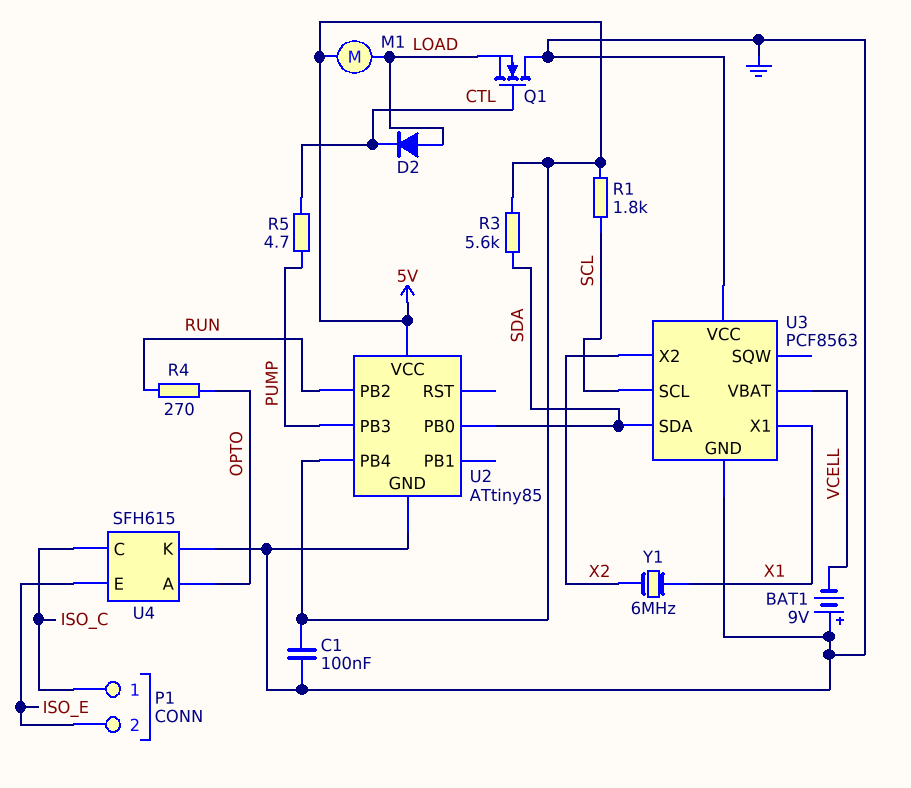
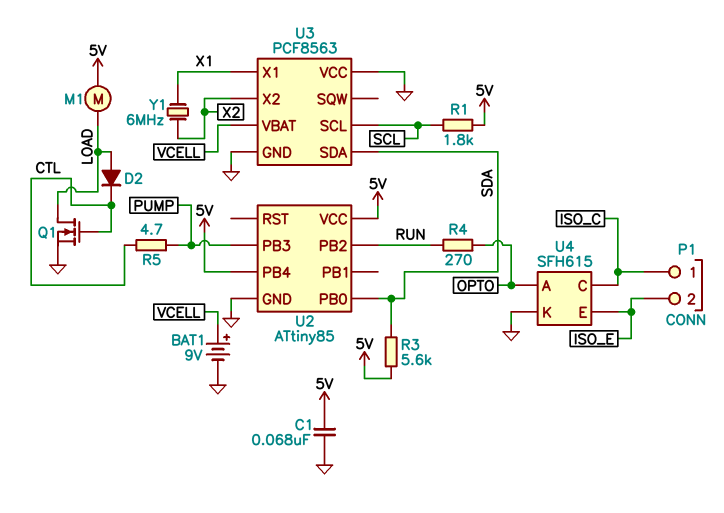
BAT1: 9V (plus GND, minus VCELL) -> 9V (plus VCELL, minus GND)
C1: 100nF (5V, GND) -> 68nF (5V, GND)
Q1: NMOS (G CTL, D GND, S LOAD) -> NMOS (G CTL, D LOAD, S GND)

